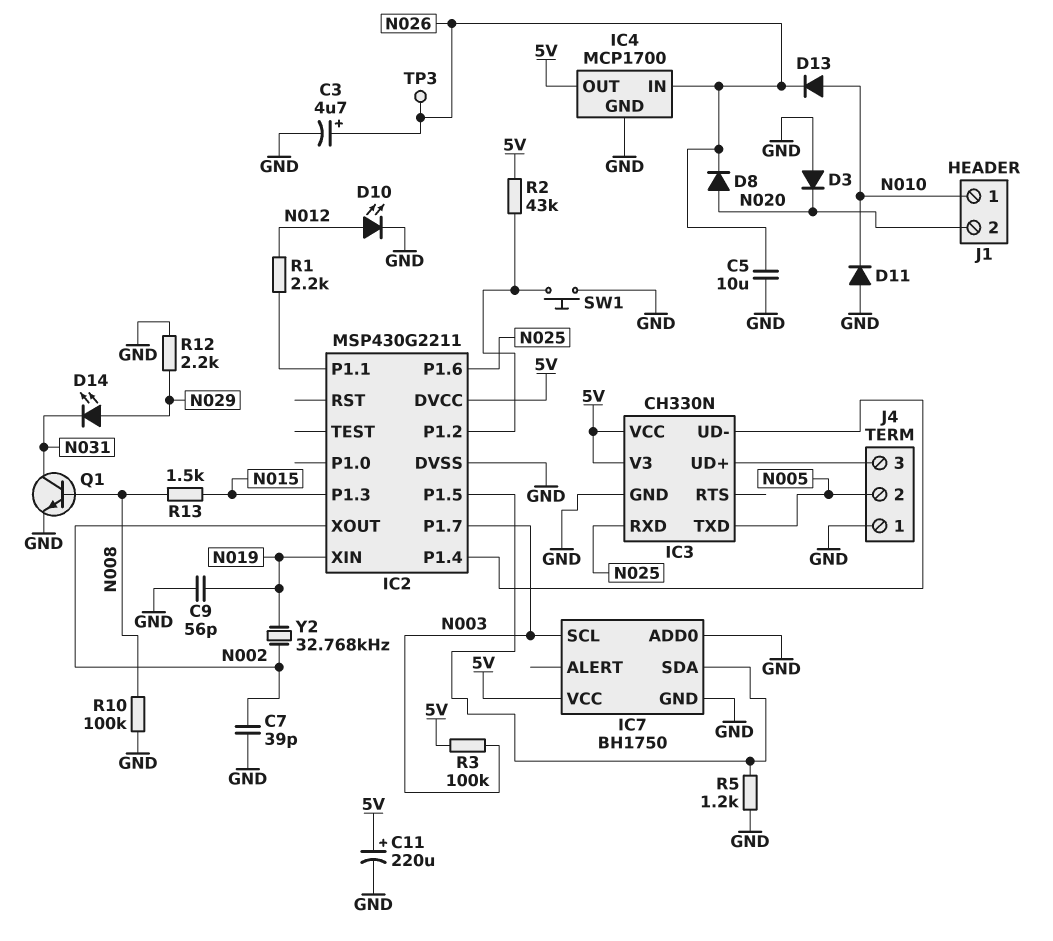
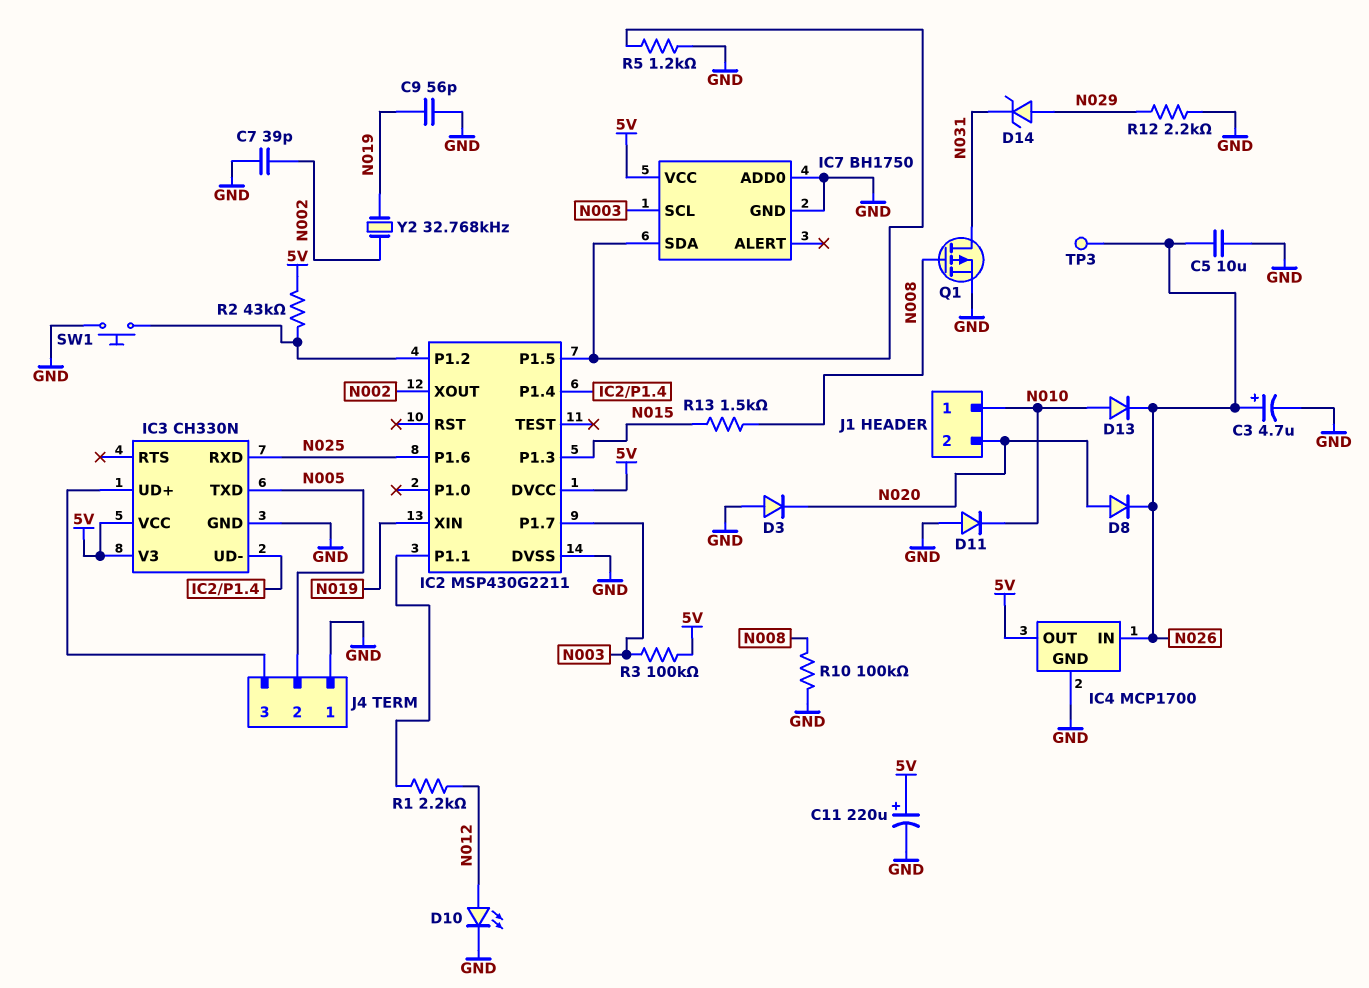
D14: LED (A N029, K N031) -> zener (A N029, K N031)
Q1: NPN (B N008, C N031, E GND) -> PMOS (G N008, D N031, S GND)

